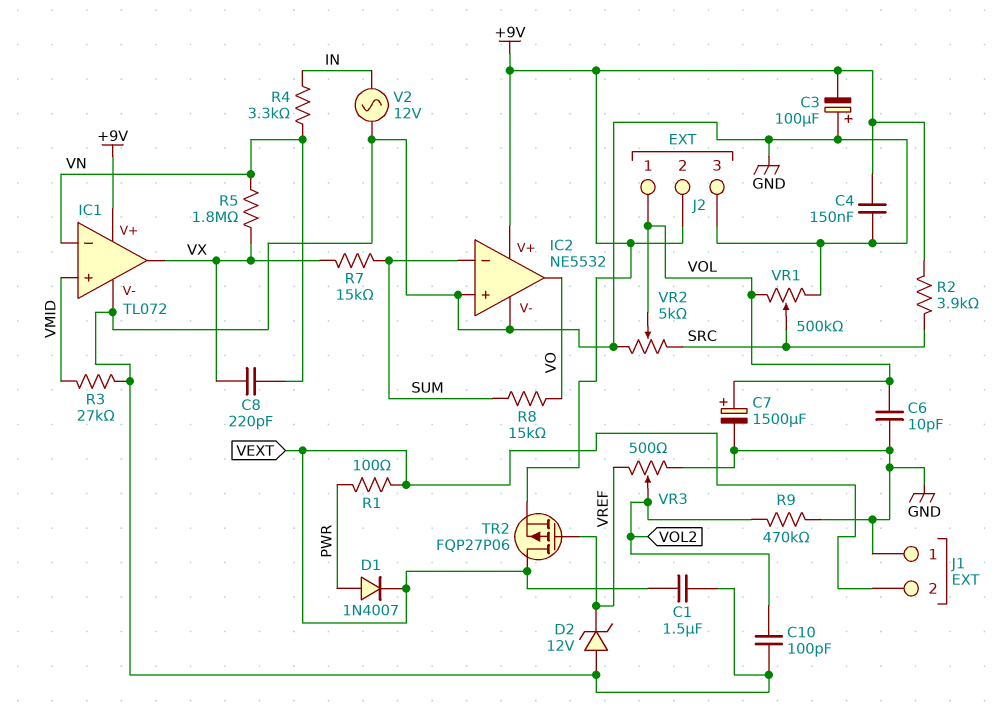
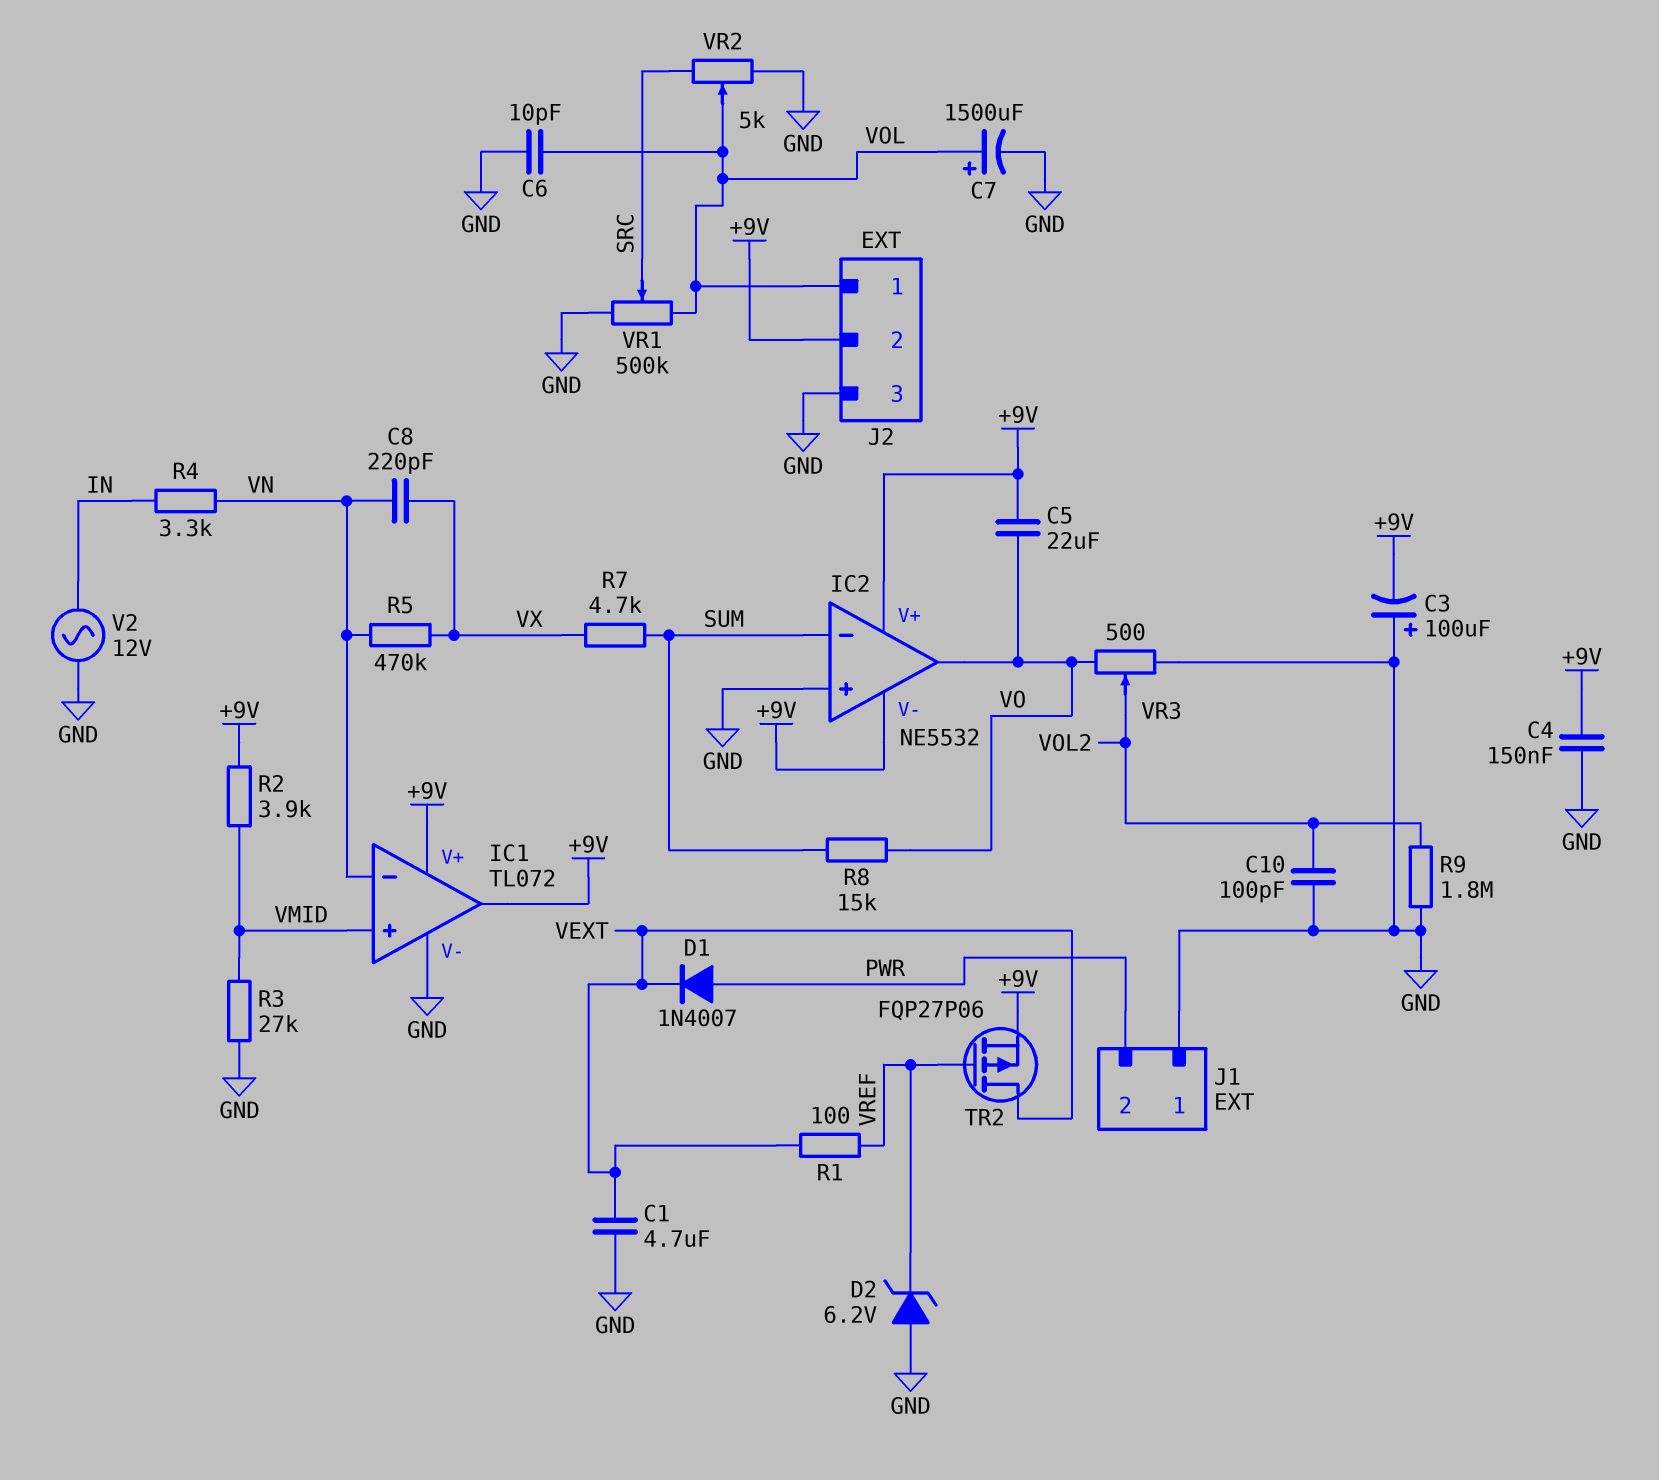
C1: 1.5uF (GND, VEXT) -> 4.7uF (GND, VEXT)
C5: none -> 22uF (+9V, VO)
D2: zener 12V (A GND, K VREF) -> zener 6.2V (A GND, K VREF)
IC1 pin out: VX -> +9V
IC2 pin V-: GND -> +9V
J1 pin 2: VEXT -> PWR
R1: 100 (PWR, VEXT) -> 100 (VEXT, VREF)
R2: 3.9k (+9V, SRC) -> 3.9k (+9V, VMID)
R5: 1.8M (VN, VX) -> 470k (VN, VX)
R7: 15k (SUM, VX) -> 4.7k (SUM, VX)
R9: 470k (GND, VOL2) -> 1.8M (GND, VOL2)
VR3: 500 (GND, VREF, wiper VOL2) -> 500 (GND, VO, wiper VOL2)

